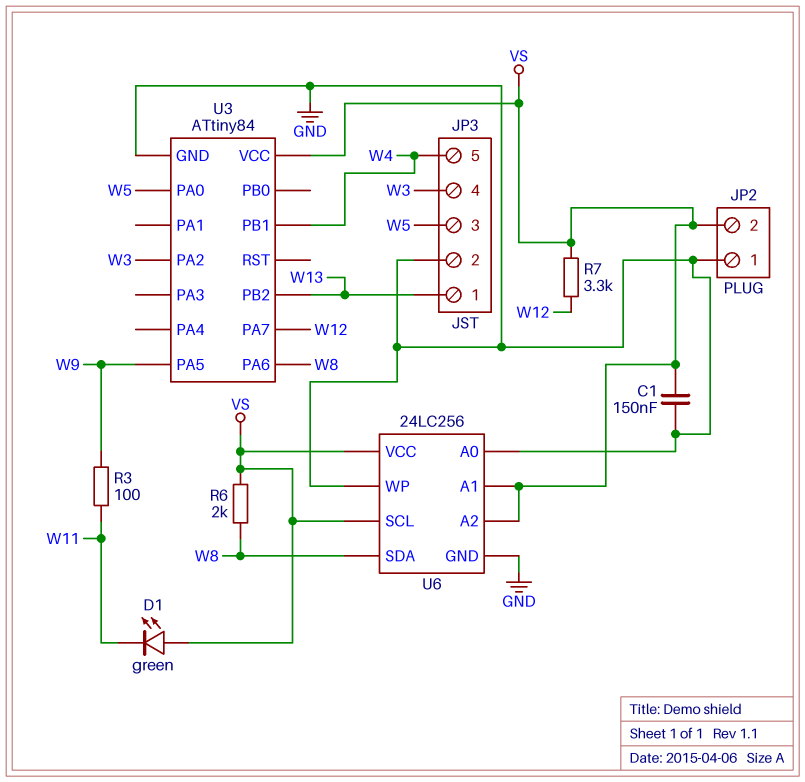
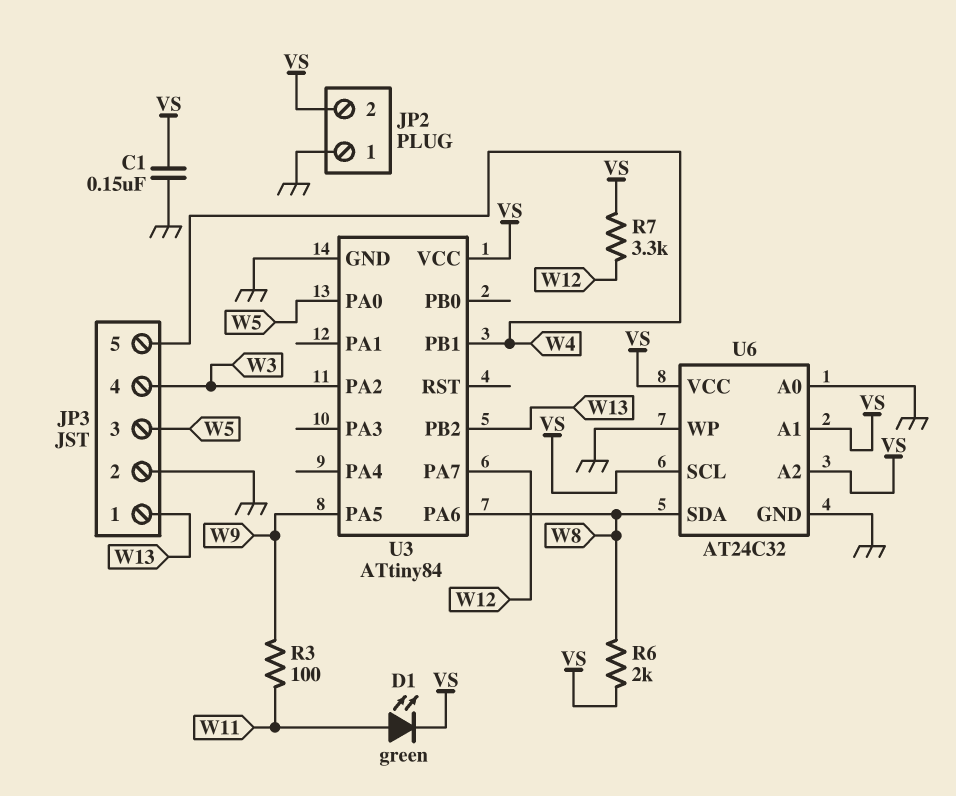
D1: LED green (A VS, K W11) -> LED green (A W11, K VS)
U6: 24LC256 -> AT24C32

